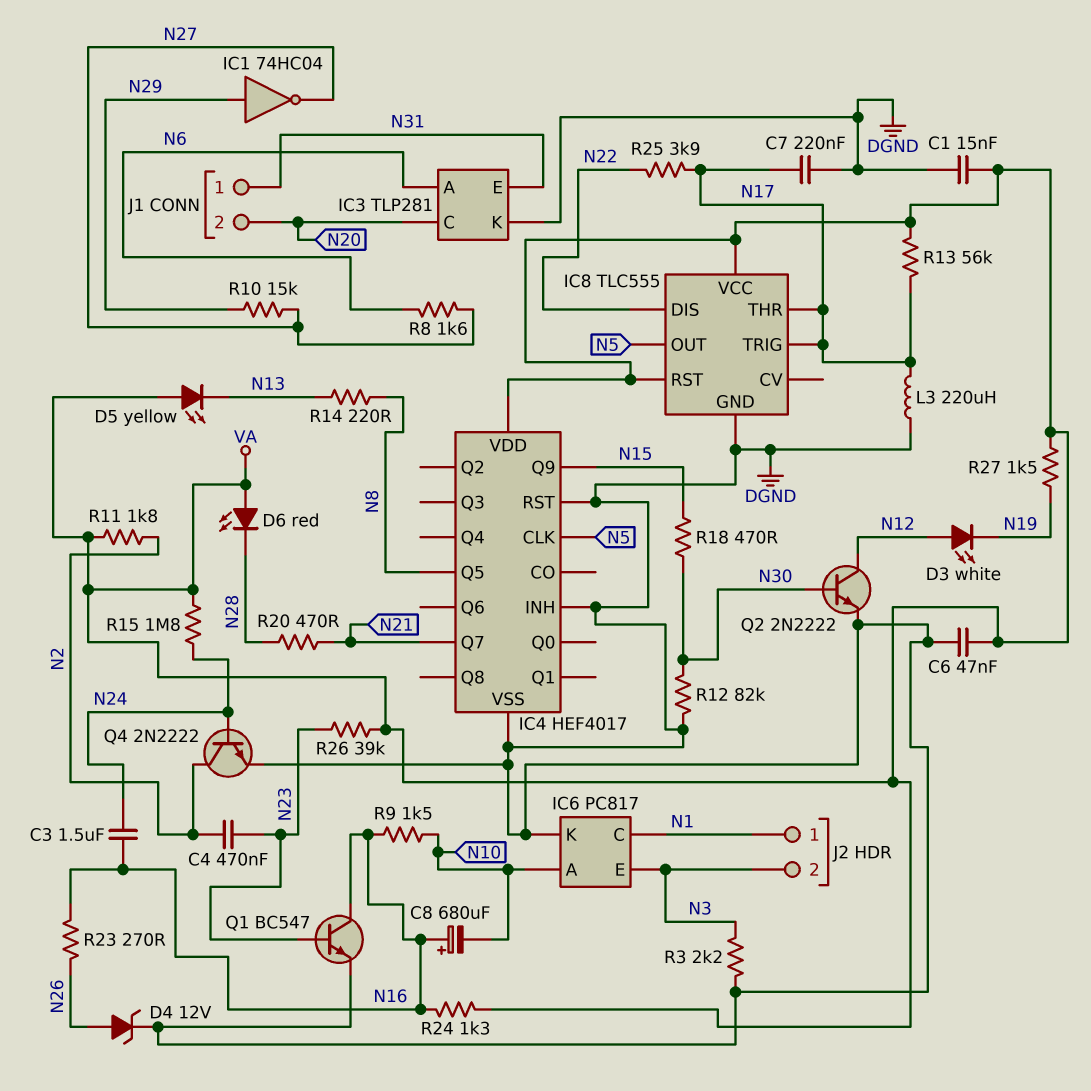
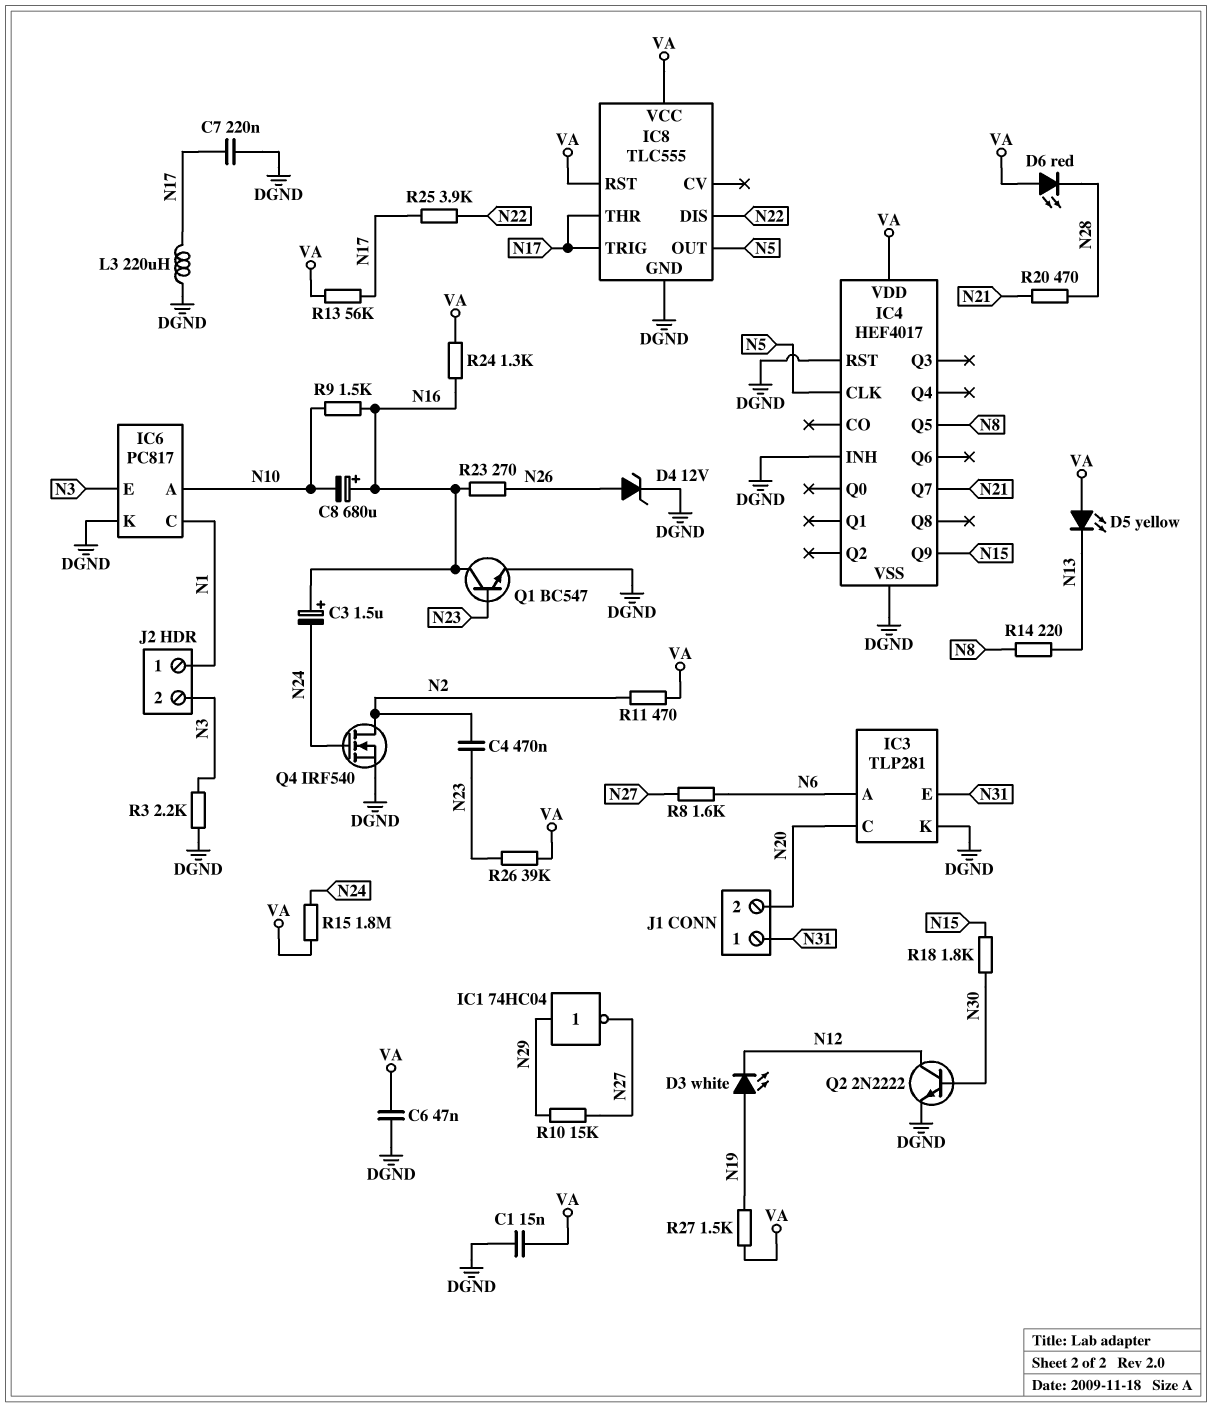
C3: 1.5uF (N16, N24) -> 1.5uF (plus N16, minus N24)
D3: LED white (A N12, K N19) -> LED white (A N19, K N12)
Q4: NPN 2N2222 (B N24, C N2, E DGND) -> NMOS IRF540 (G N24, D N2, S DGND)
R11: 1.8k (N2, VA) -> 470 (N2, VA)
R12: 82k (DGND, N30) -> none
R18: 470 (N15, N30) -> 1.8k (N15, N30)

